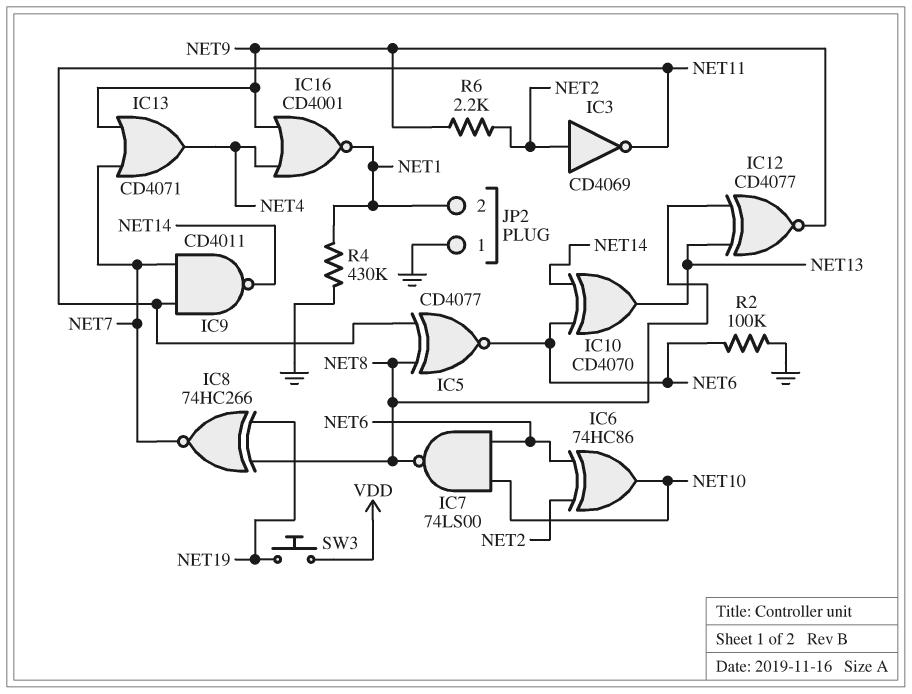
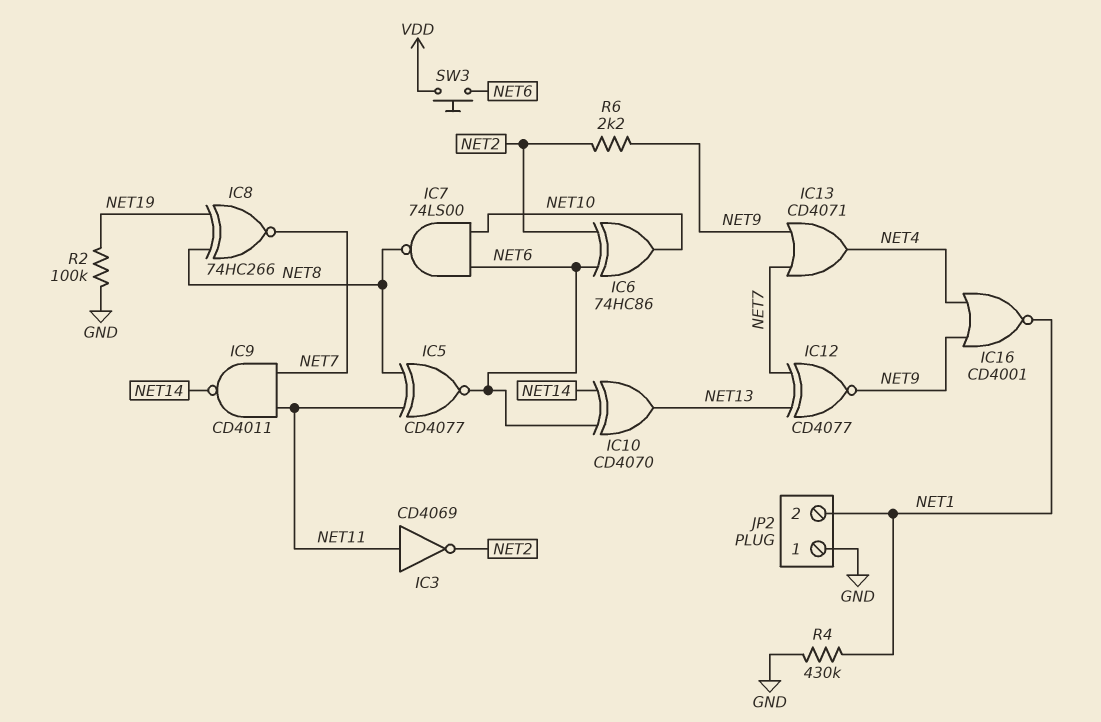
IC3: NOT CD4069 (in NET2, out NET11) -> NOT CD4069 (in NET11, out NET2)
IC12: XNOR CD4077 (in NET8, in NET13, out NET9) -> XNOR CD4077 (in NET7, in NET13, out NET9)
R2: 100k (GND, NET6) -> 100k (GND, NET19)
SW3: button (NET19, VDD) -> button (NET6, VDD)

